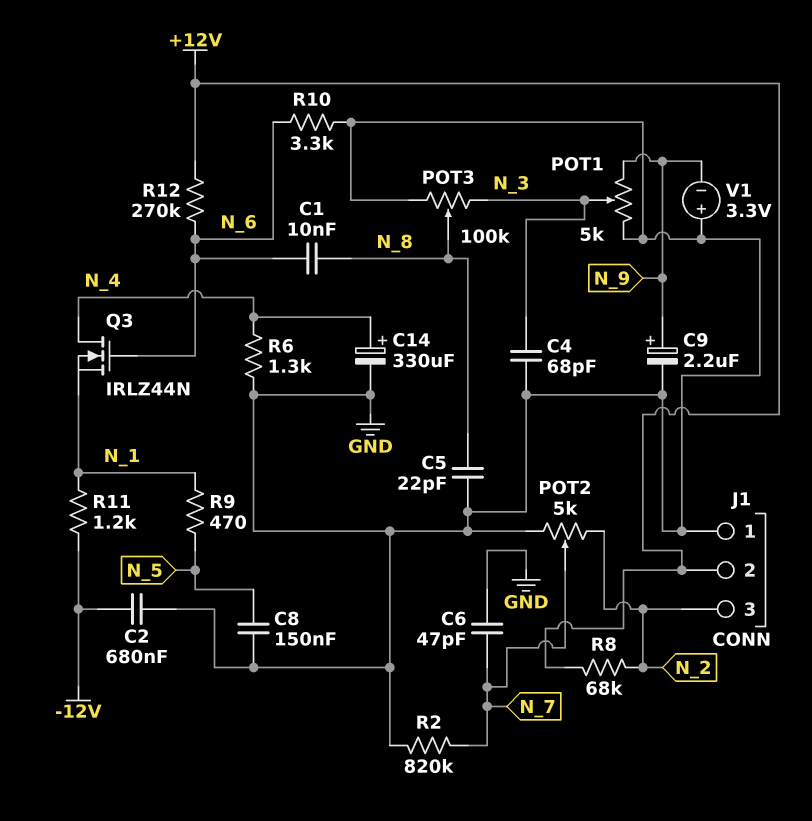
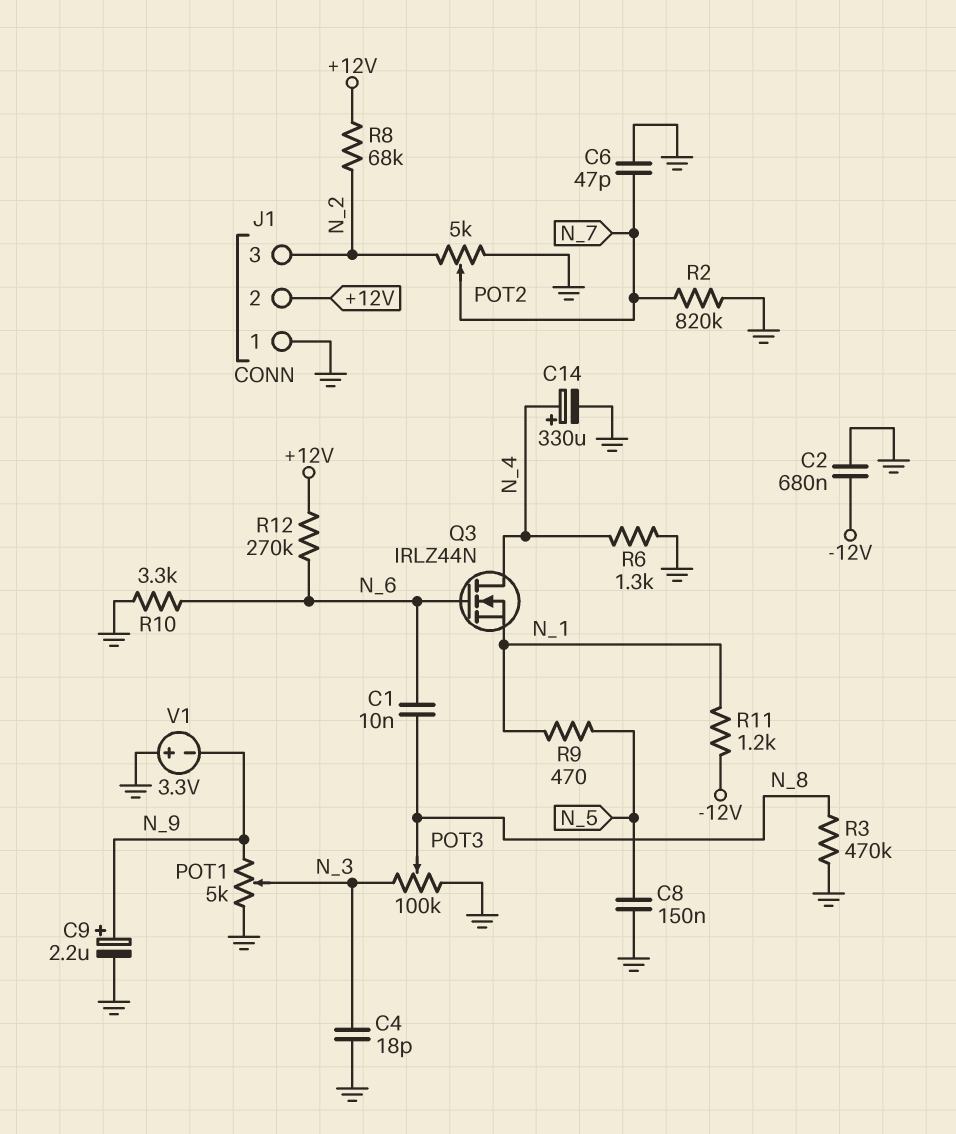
C4: 68pF (GND, N_3) -> 18pF (GND, N_3)
C5: 22pF (GND, N_8) -> none
R3: none -> 470k (GND, N_8)

